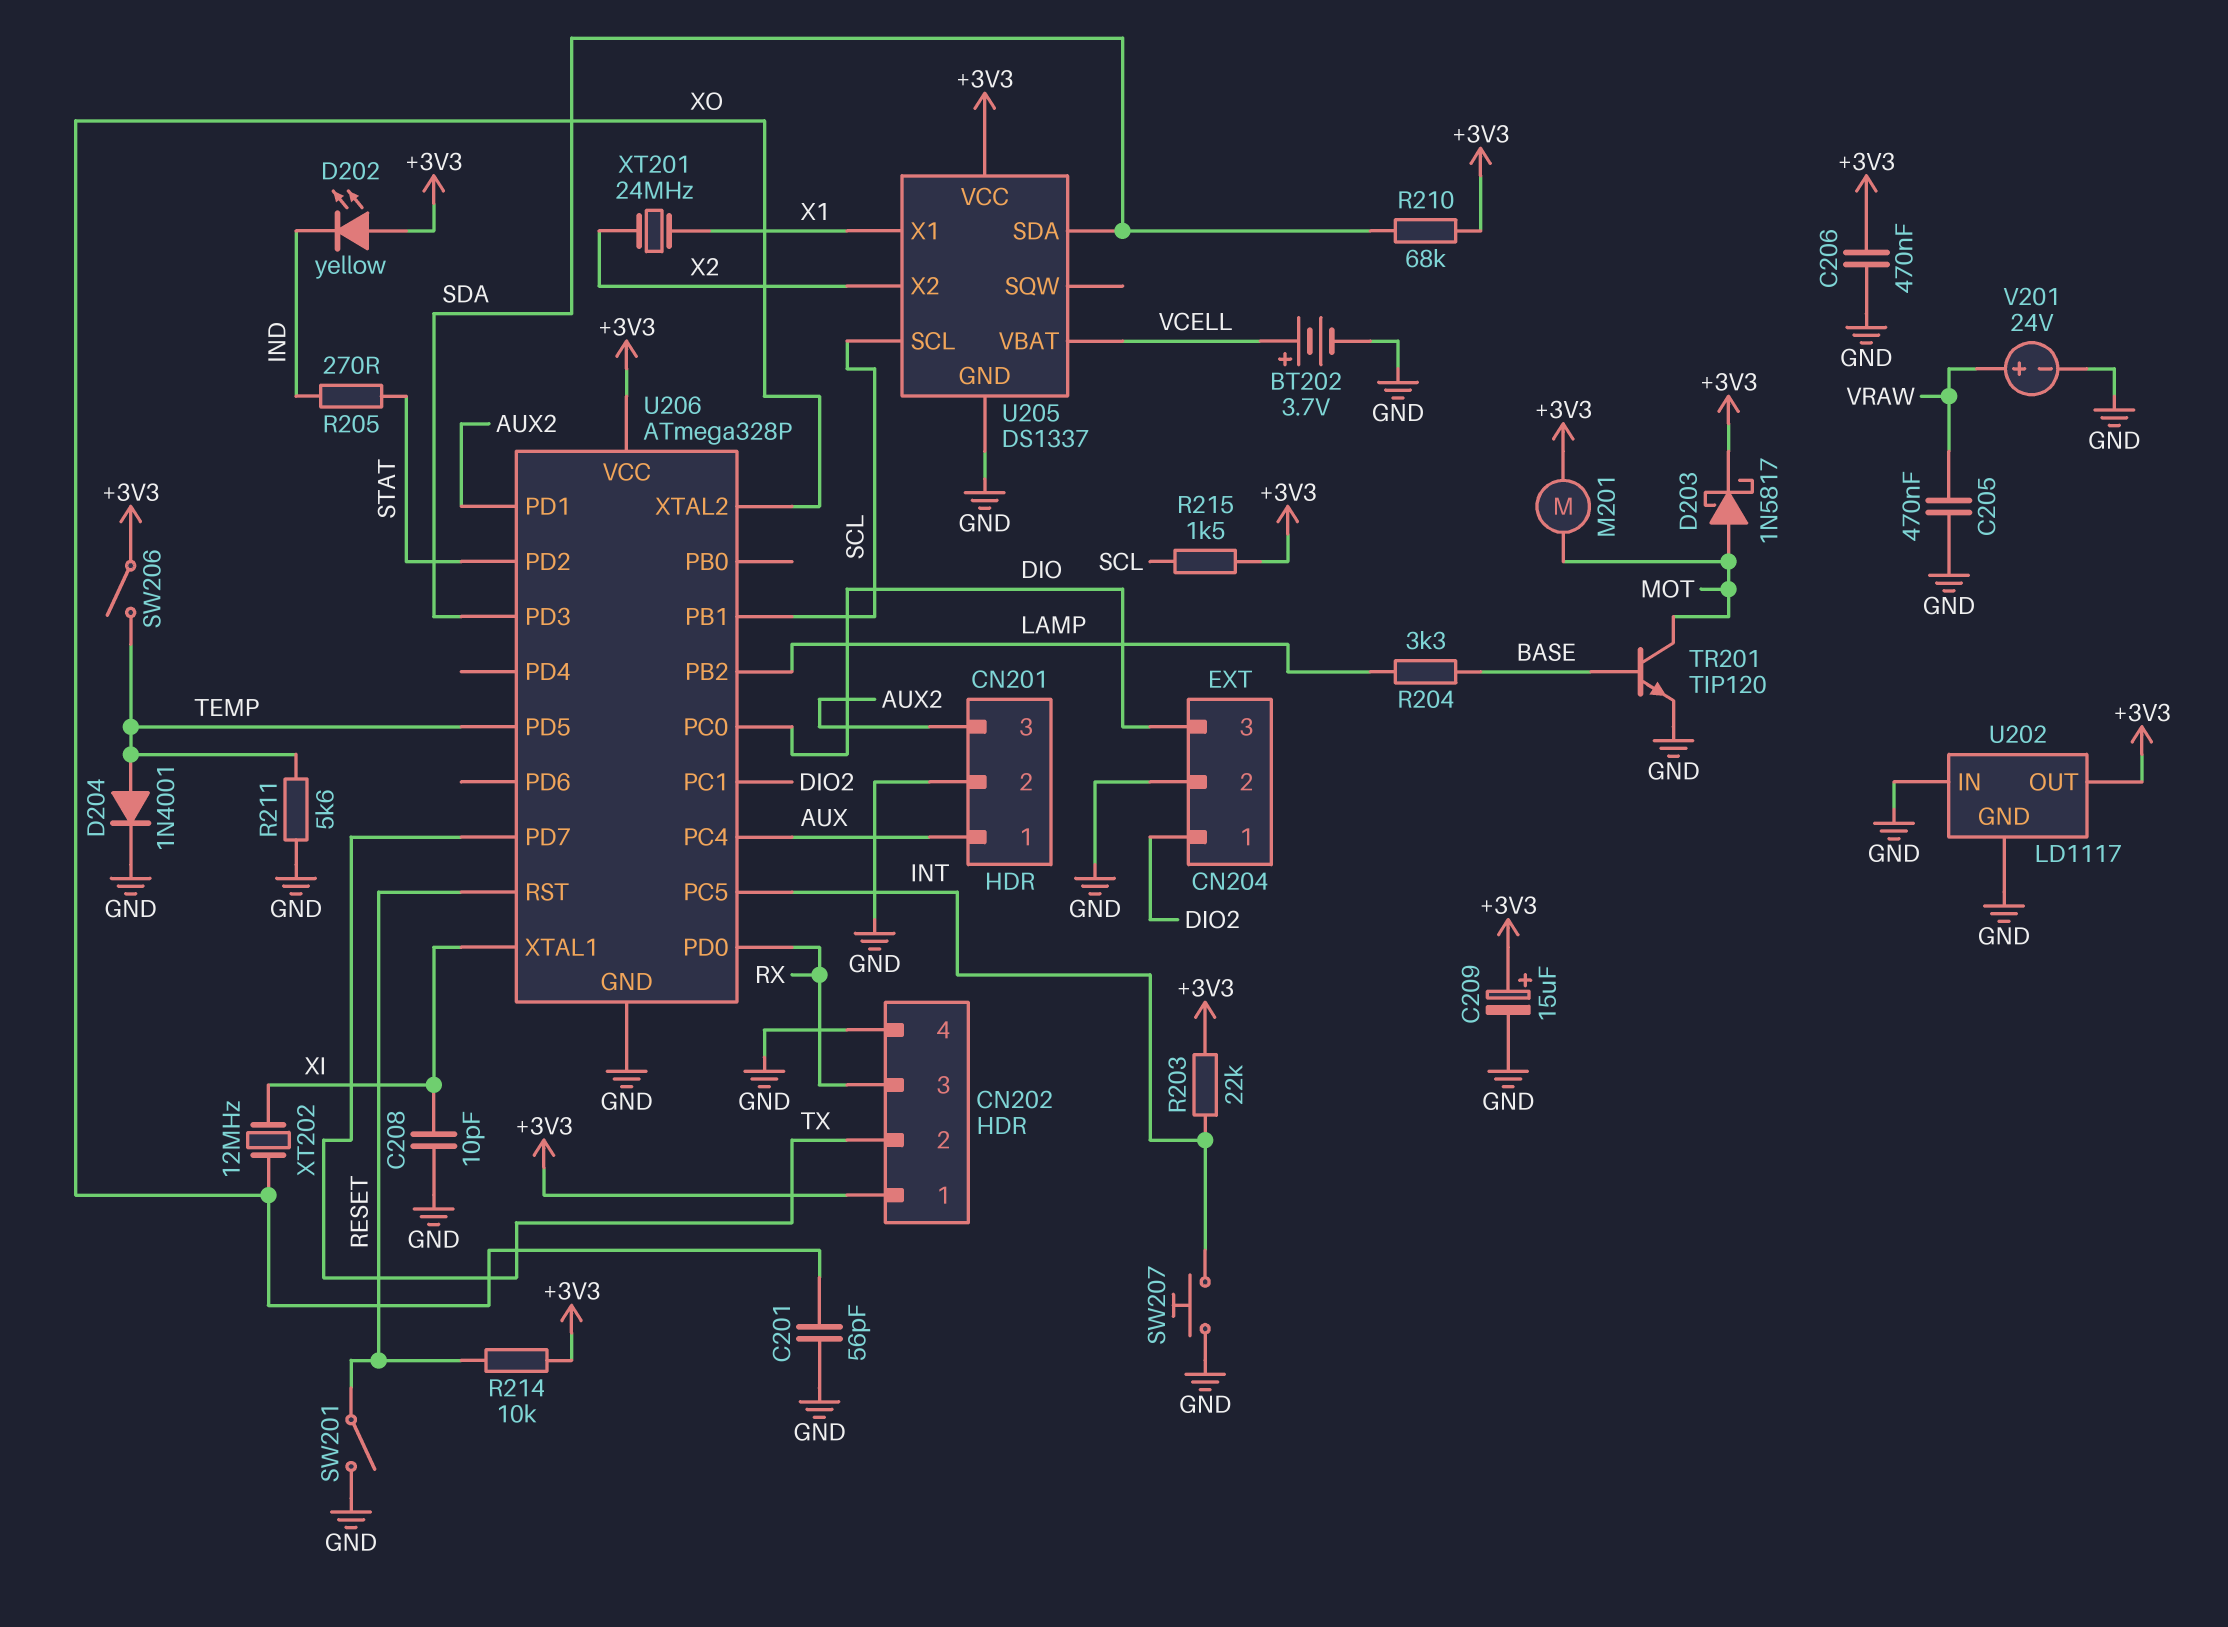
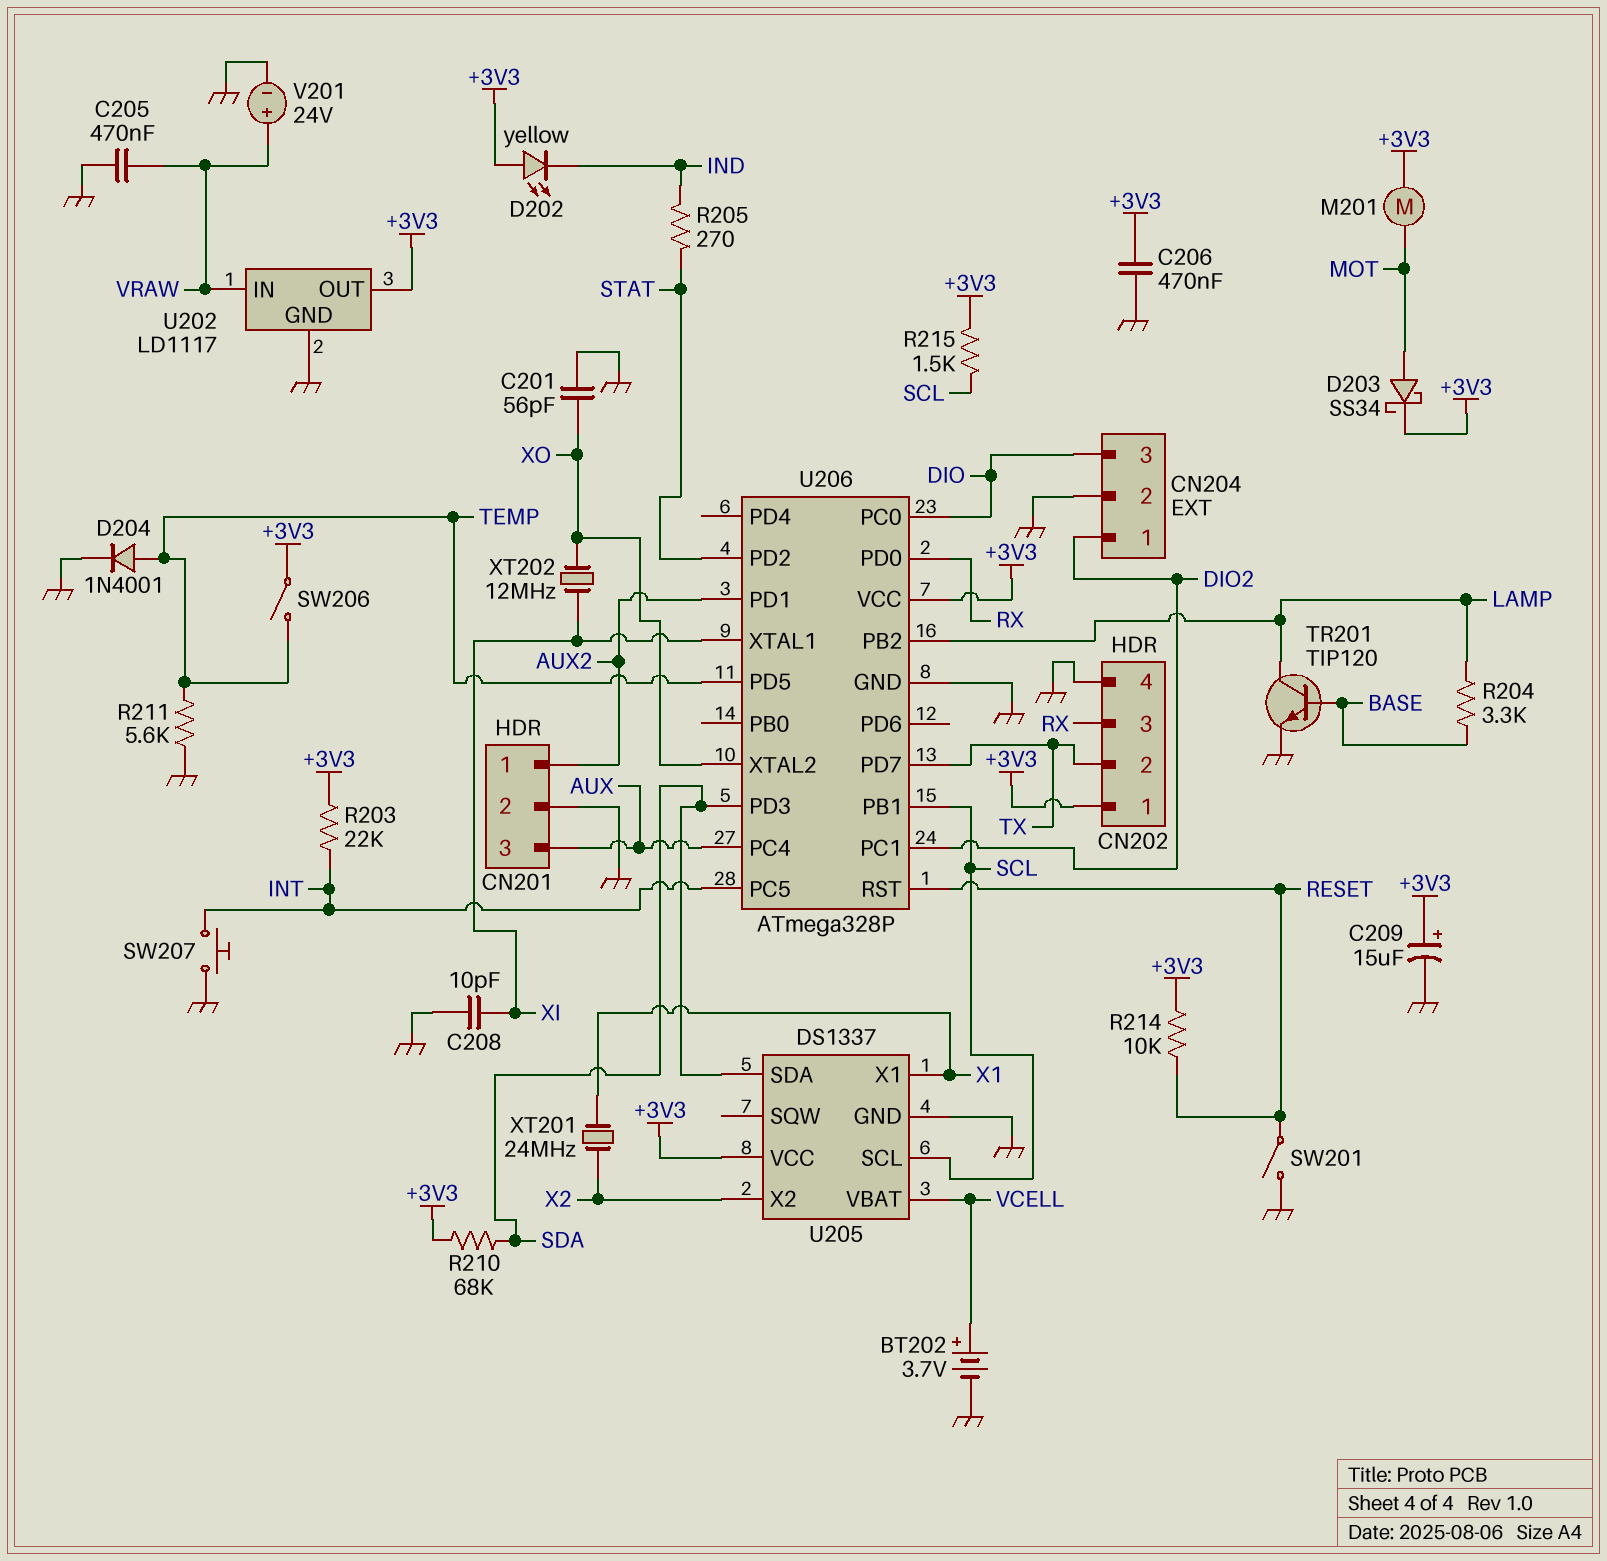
CN201 pin 1: AUX -> AUX2
CN201 pin 3: AUX2 -> AUX
D203: schottky 1N5817 (A MOT, K +3V3) -> schottky SS34 (A MOT, K +3V3)
TR201: NPN TIP120 (B BASE, C MOT, E GND) -> NPN TIP120 (B BASE, C LAMP, E GND)
U202 pin IN: GND -> VRAW

